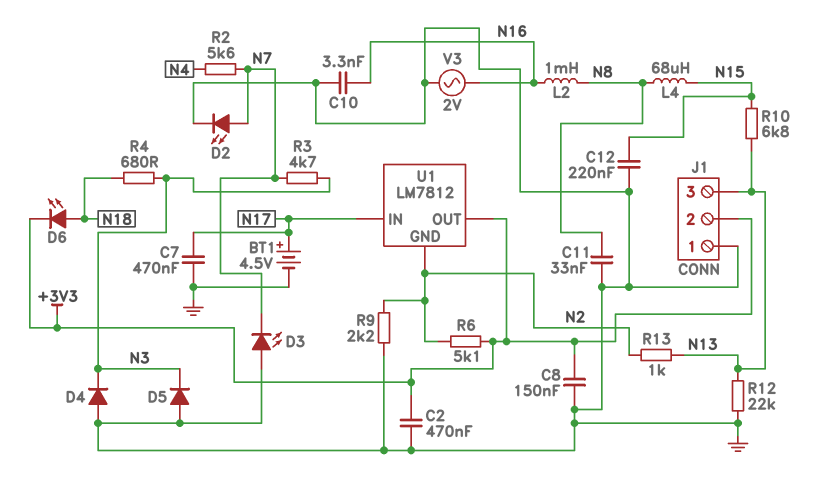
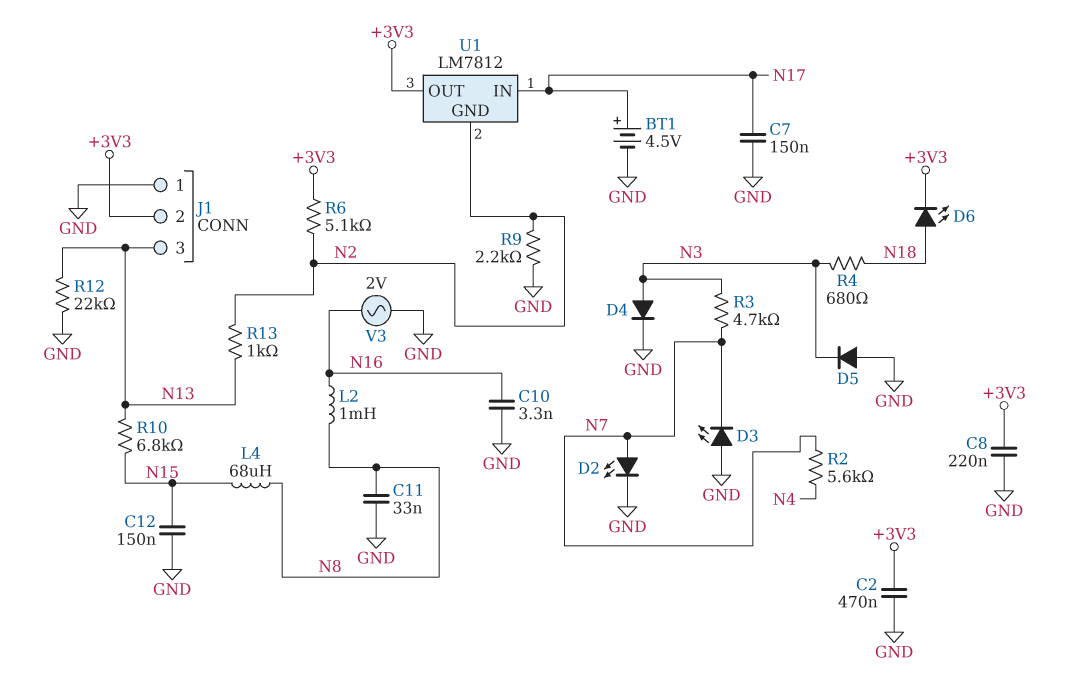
C7: 470nF (GND, N17) -> 150nF (GND, N17)
C8: 150nF (+3V3, GND) -> 220nF (+3V3, GND)
C12: 220nF (GND, N15) -> 150nF (GND, N15)
D4: diode (A GND, K N3) -> diode (A N3, K GND)

